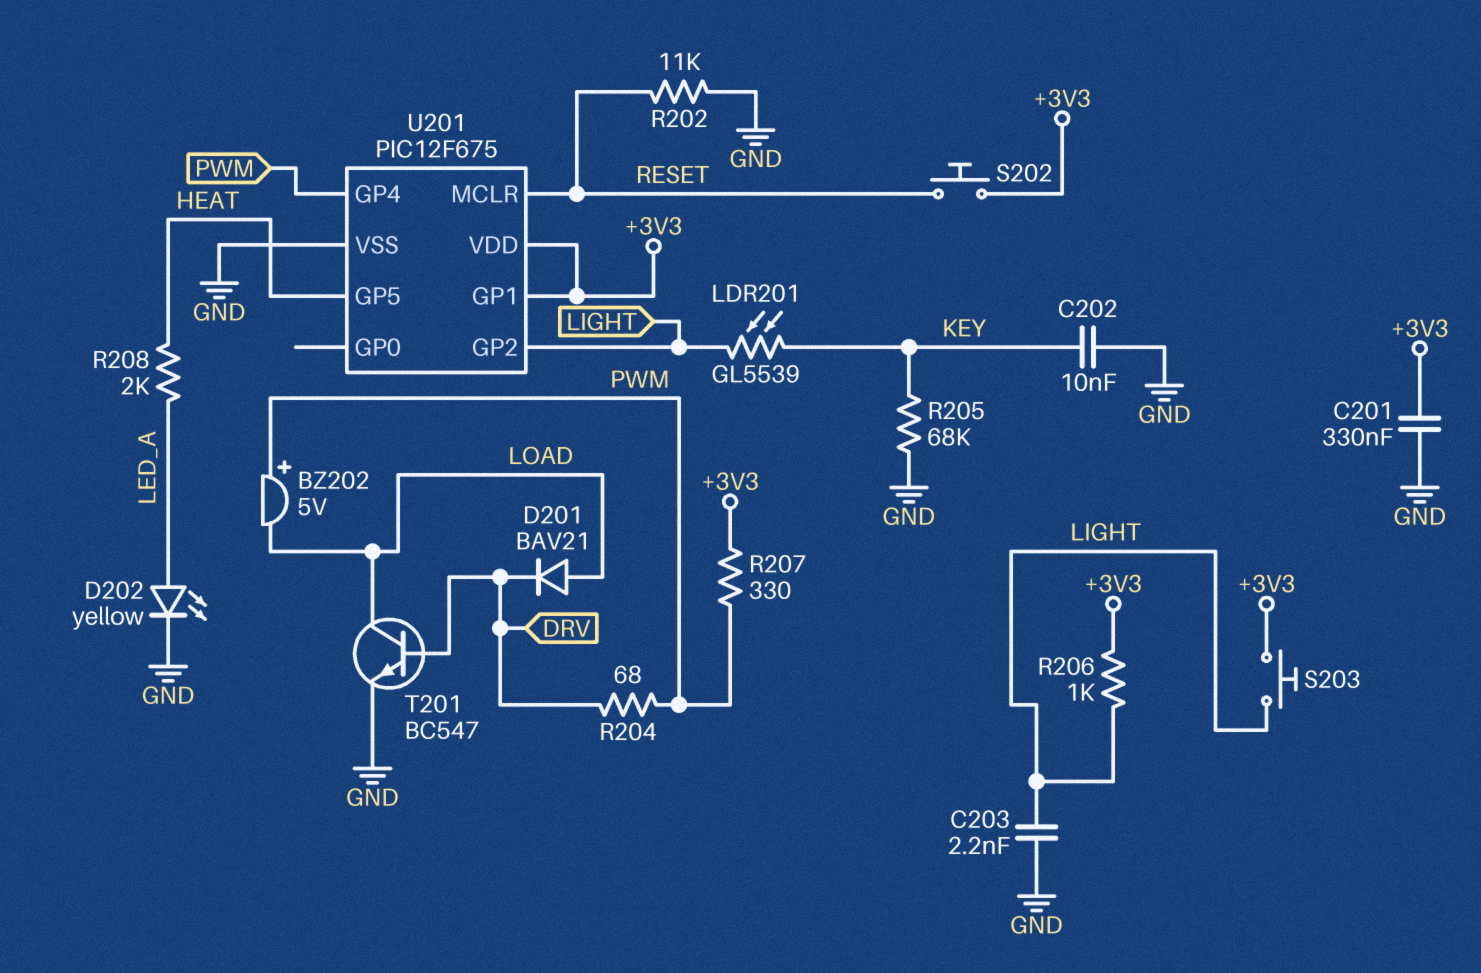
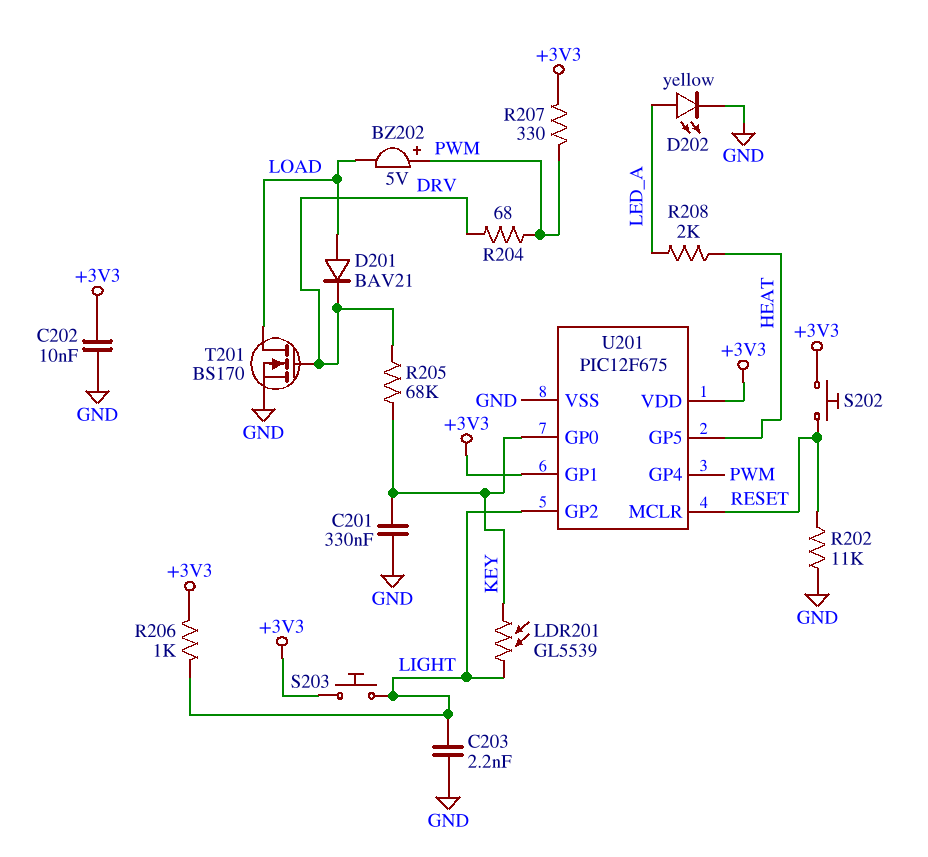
C201: 330nF (+3V3, GND) -> 330nF (GND, KEY)
C202: 10nF (GND, KEY) -> 10nF (+3V3, GND)
R205: 68k (GND, KEY) -> 68k (DRV, KEY)
T201: NPN BC547 (B DRV, C LOAD, E GND) -> NMOS BS170 (G DRV, D LOAD, S GND)
U201 pin GP0: none -> KEY

